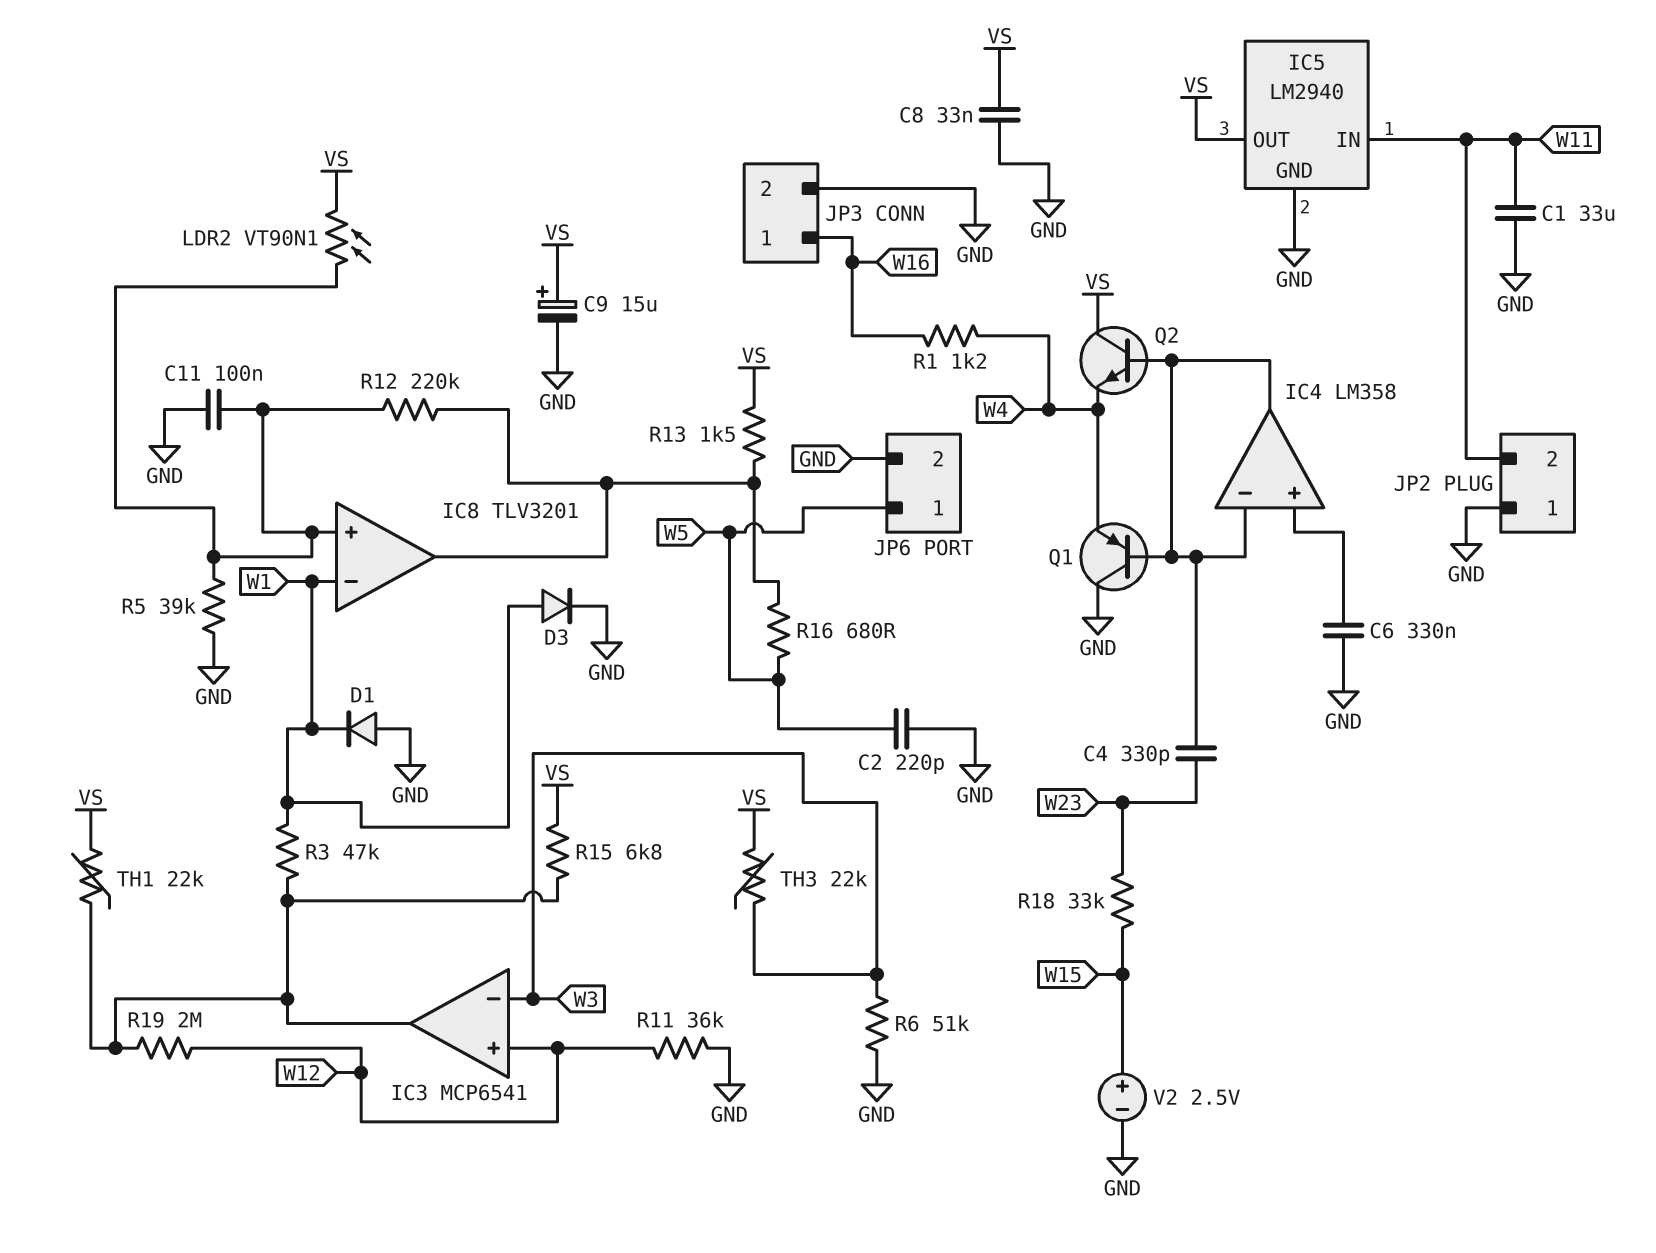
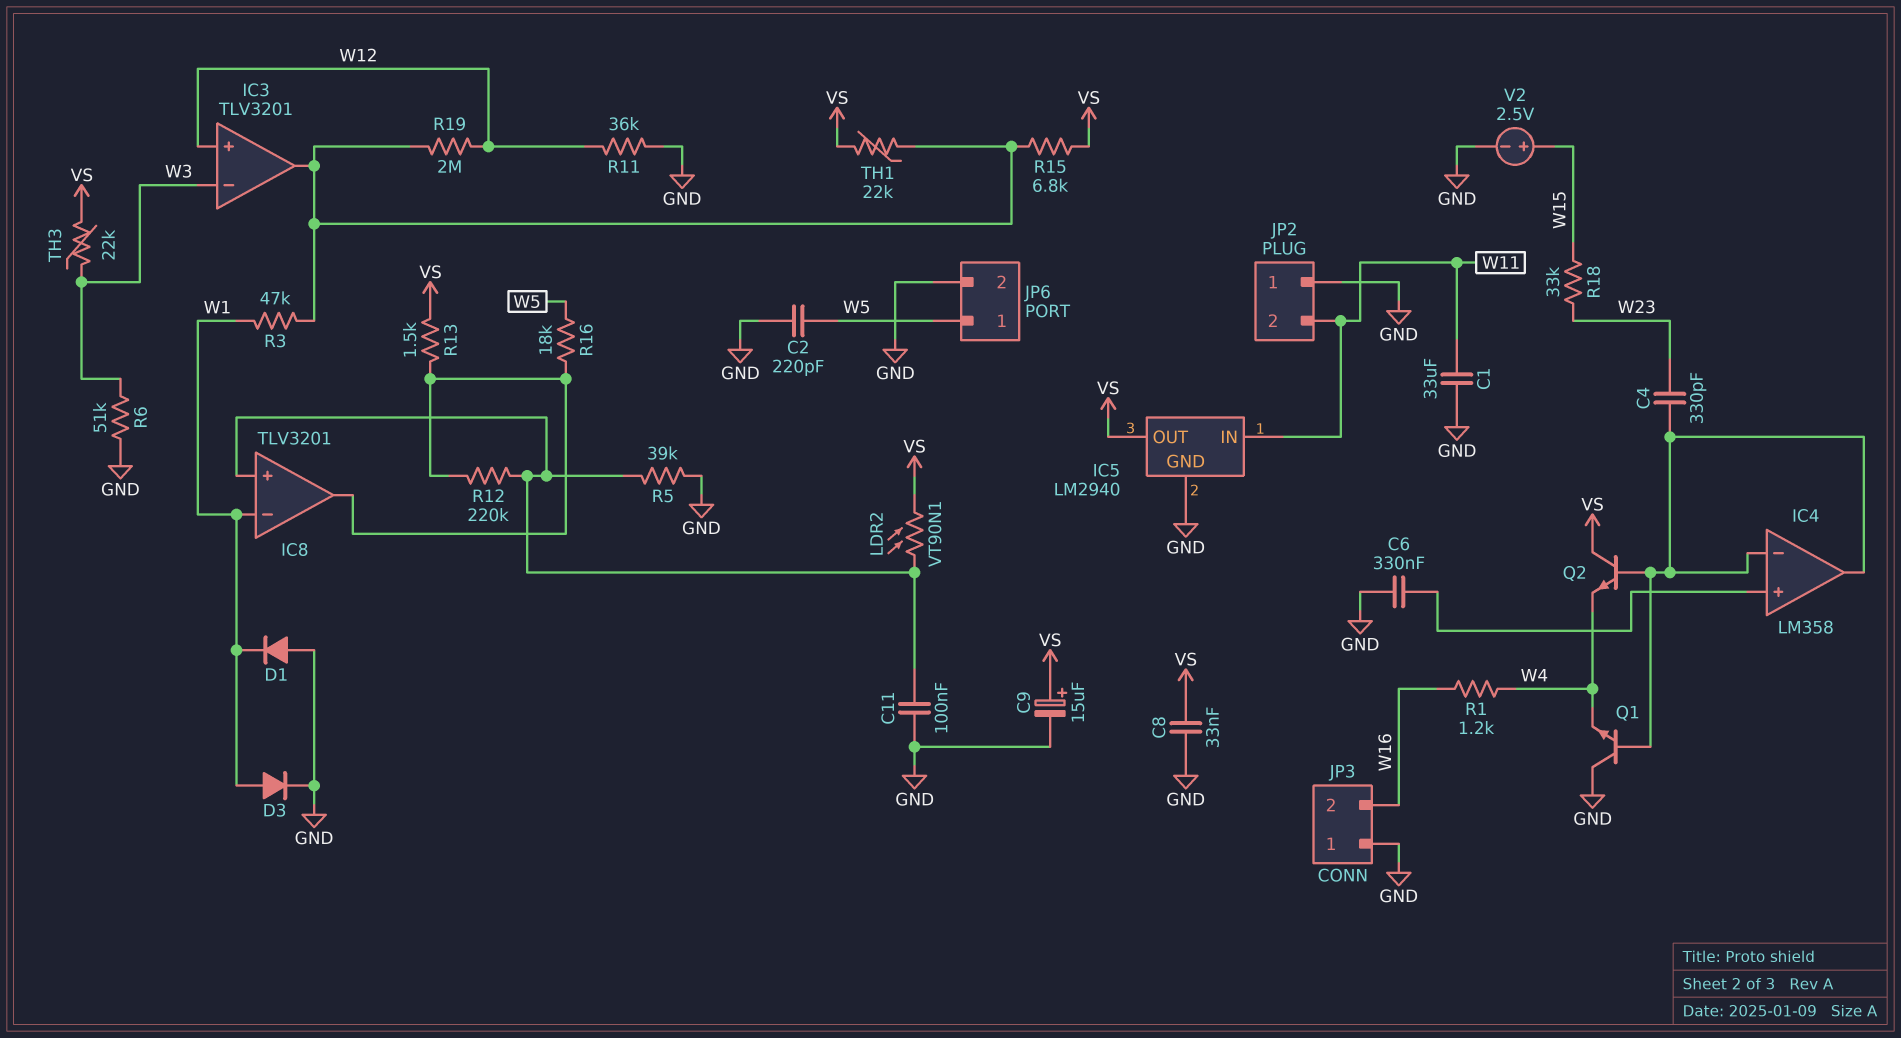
IC3: MCP6541 -> TLV3201
JP3 pin 1: W16 -> GND
JP3 pin 2: GND -> W16
Q1: PNP (B IC4/in-, C GND, E W4) -> NPN (B IC4/in-, C GND, E W4)
R16: 680 (IC8/out, W5) -> 18k (IC8/out, W5)

